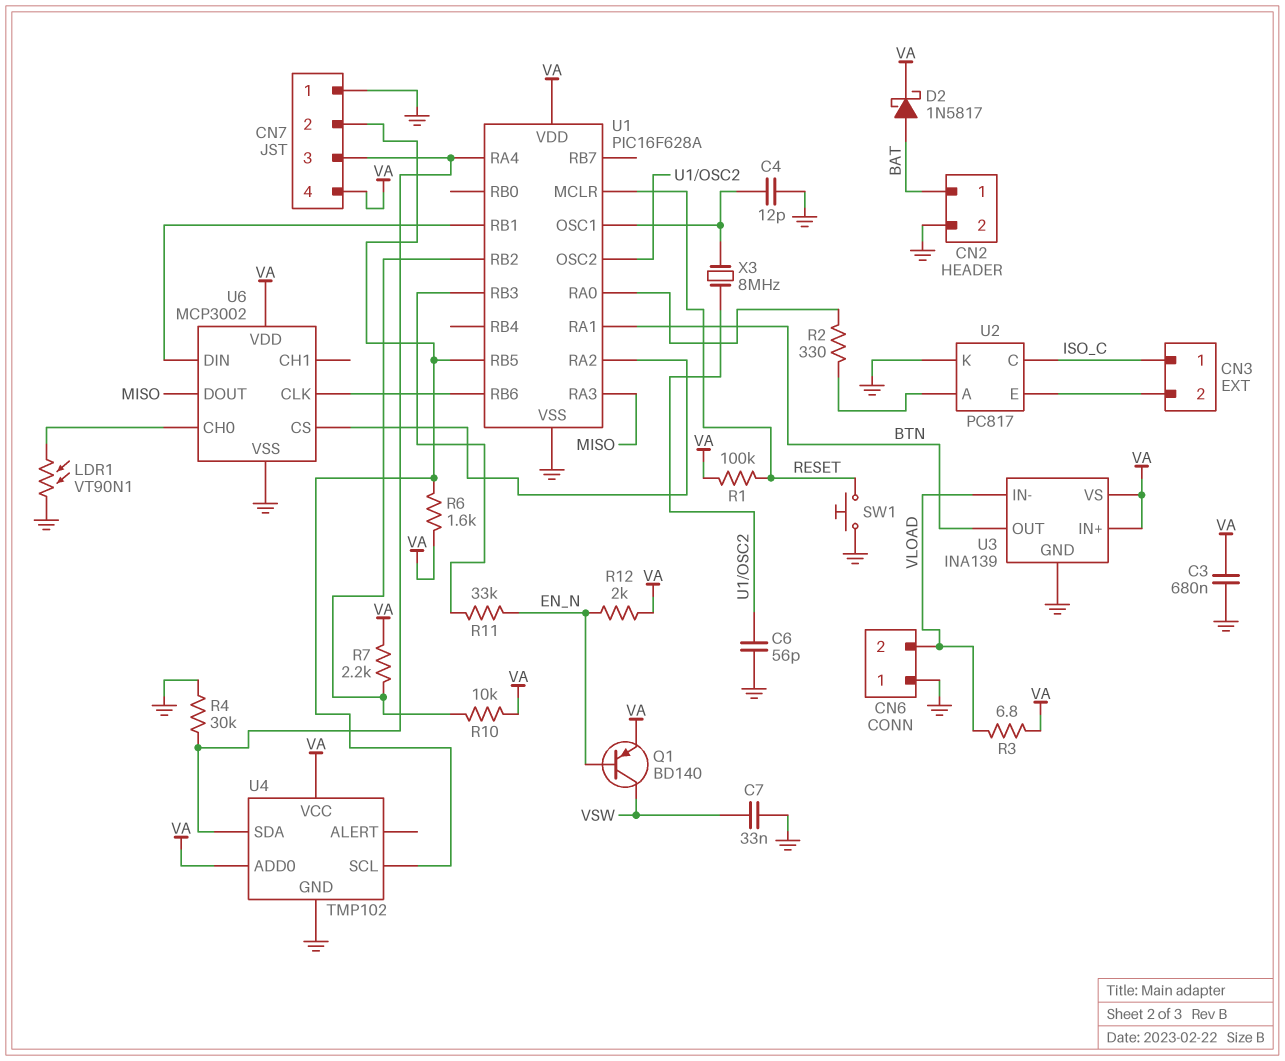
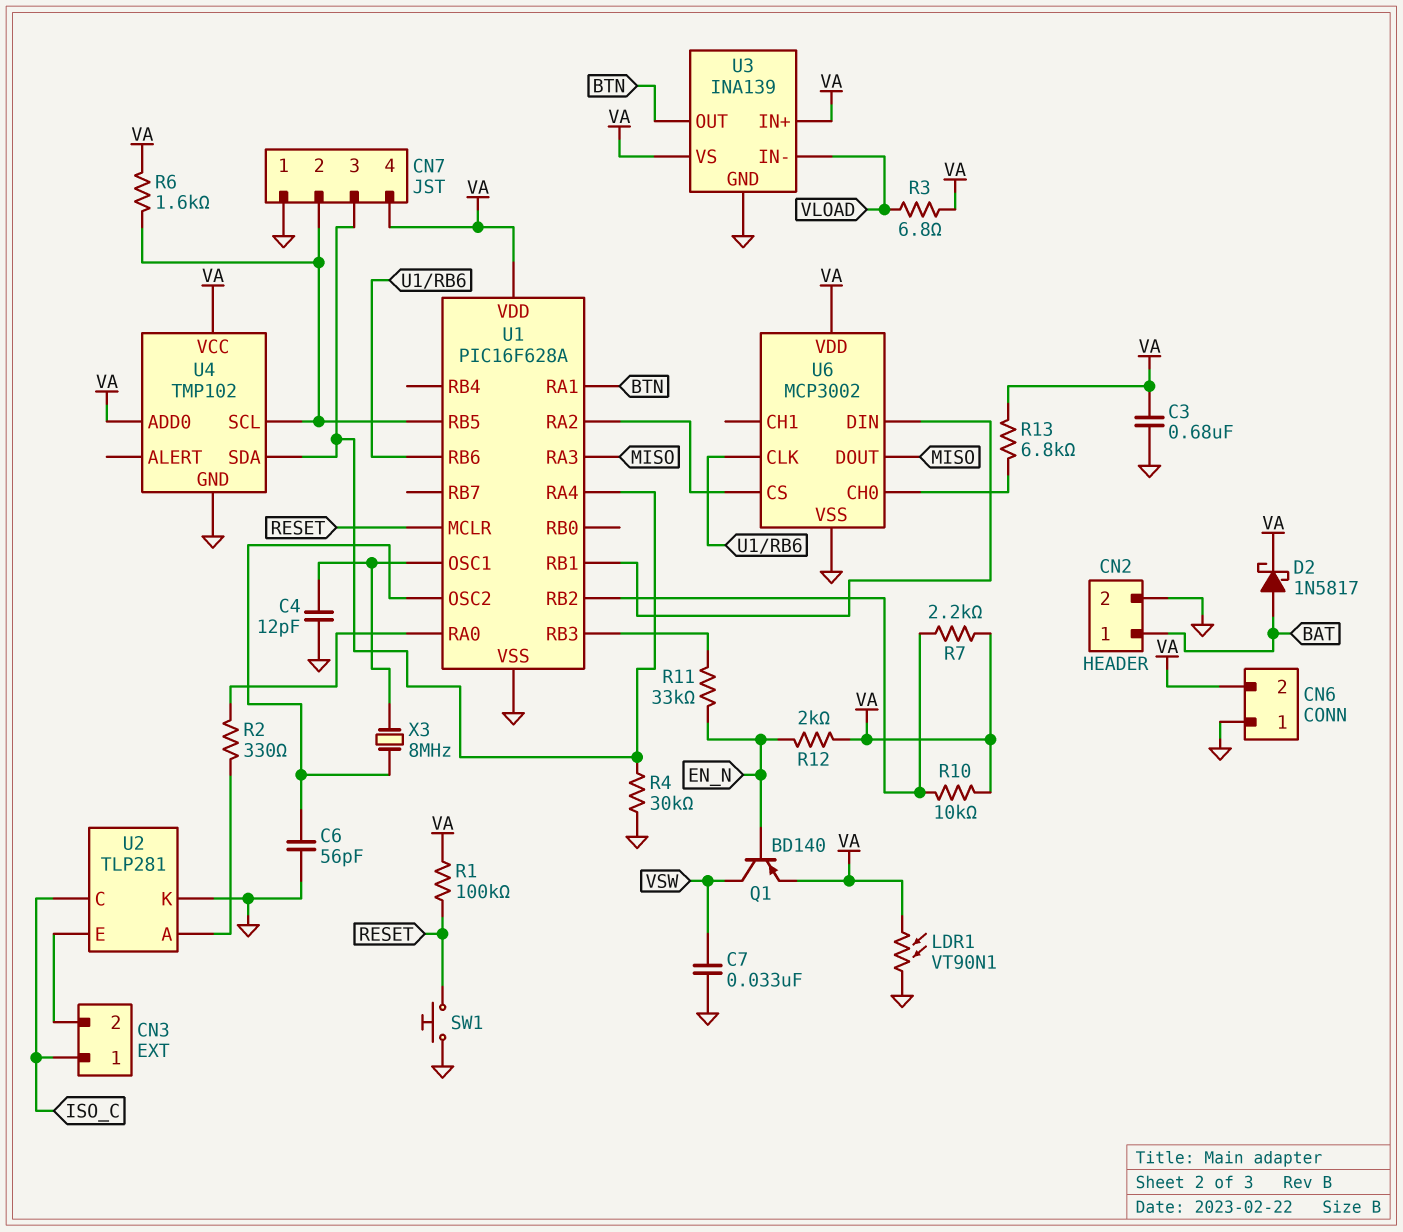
CN6 pin 2: VLOAD -> VA
LDR1: VT90N1 (GND, U6/CH0) -> VT90N1 (GND, VA)
R13: none -> 6.8k (U6/CH0, VA)
U2: PC817 -> TLP281

